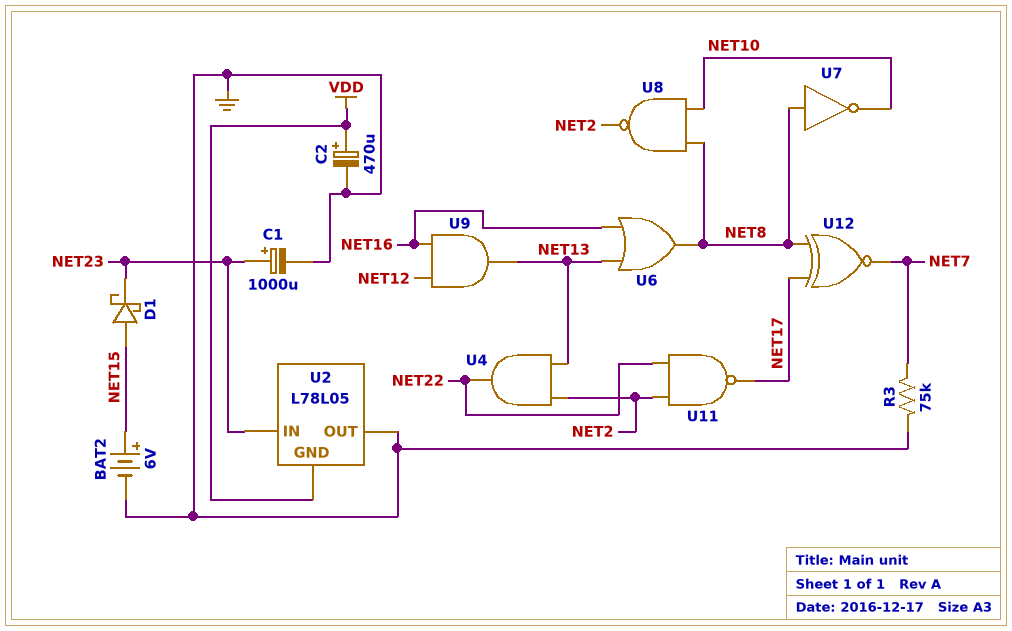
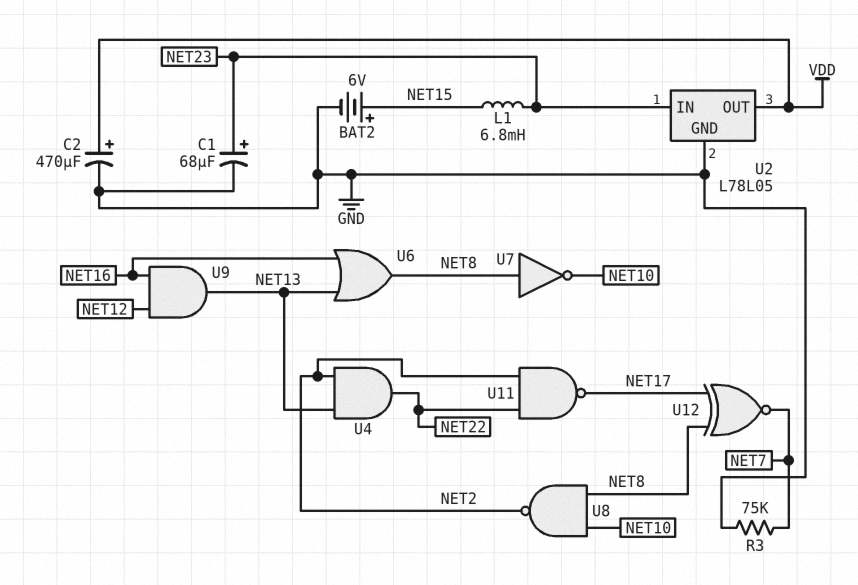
C1: 1000uF (plus NET23, minus GND) -> 68uF (plus NET23, minus GND)
D1: schottky (A NET15, K NET23) -> none
L1: none -> 6.8mH (NET15, NET23)
U2 pin GND: VDD -> GND
U2 pin OUT: GND -> VDD

